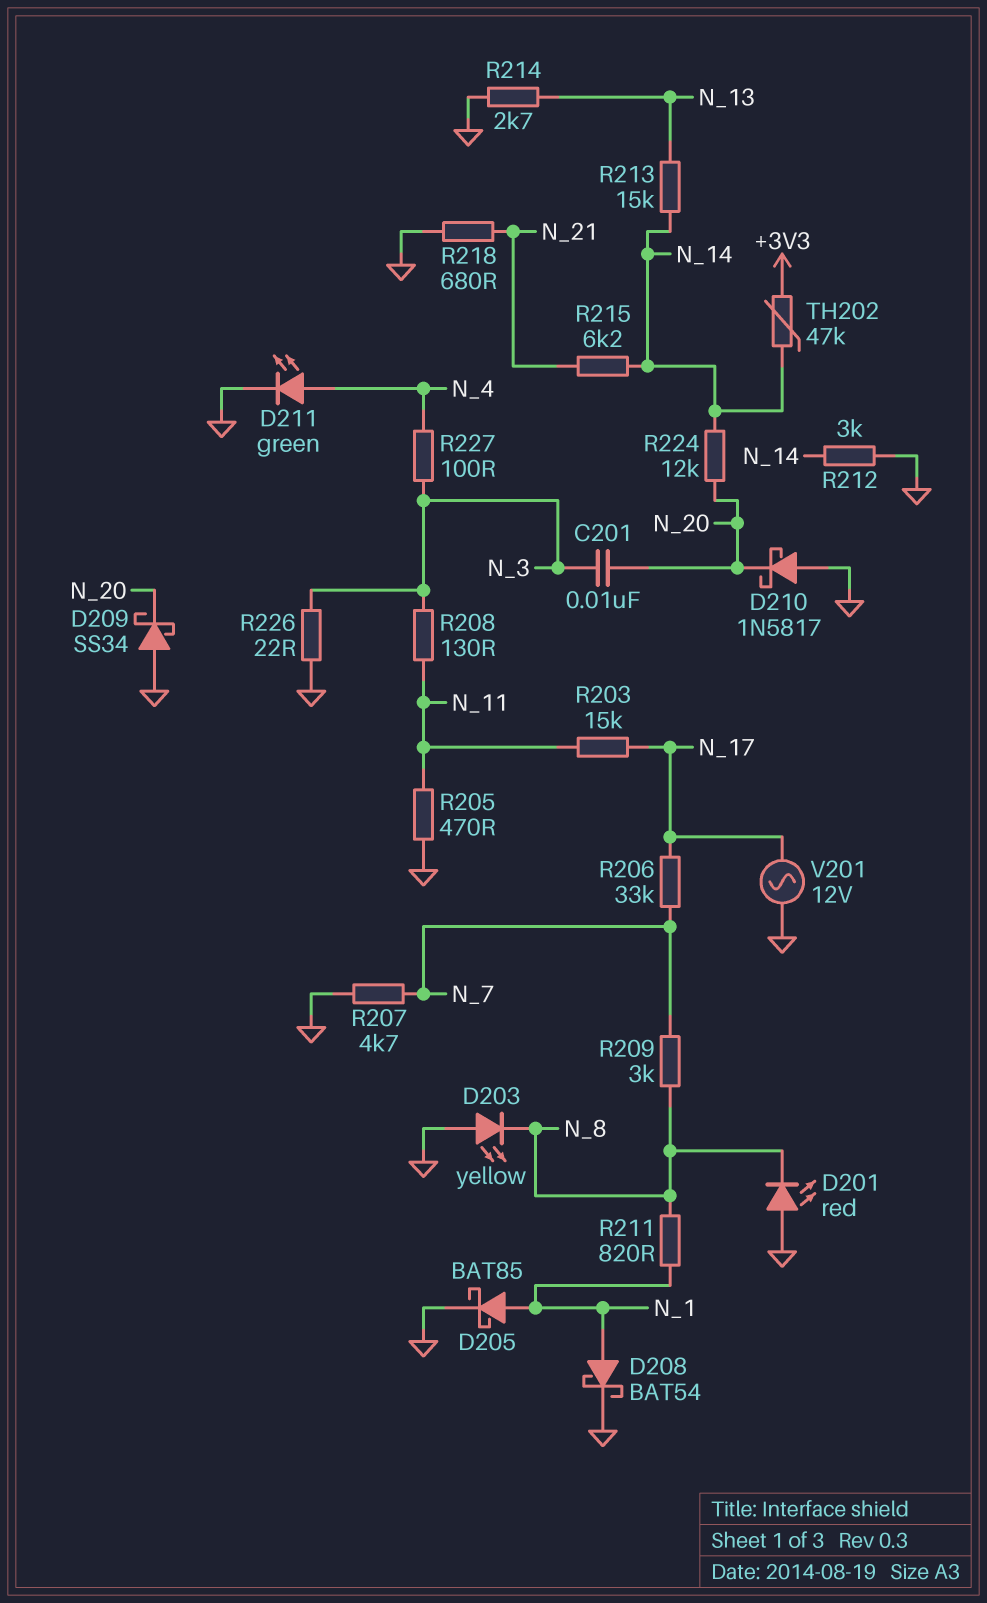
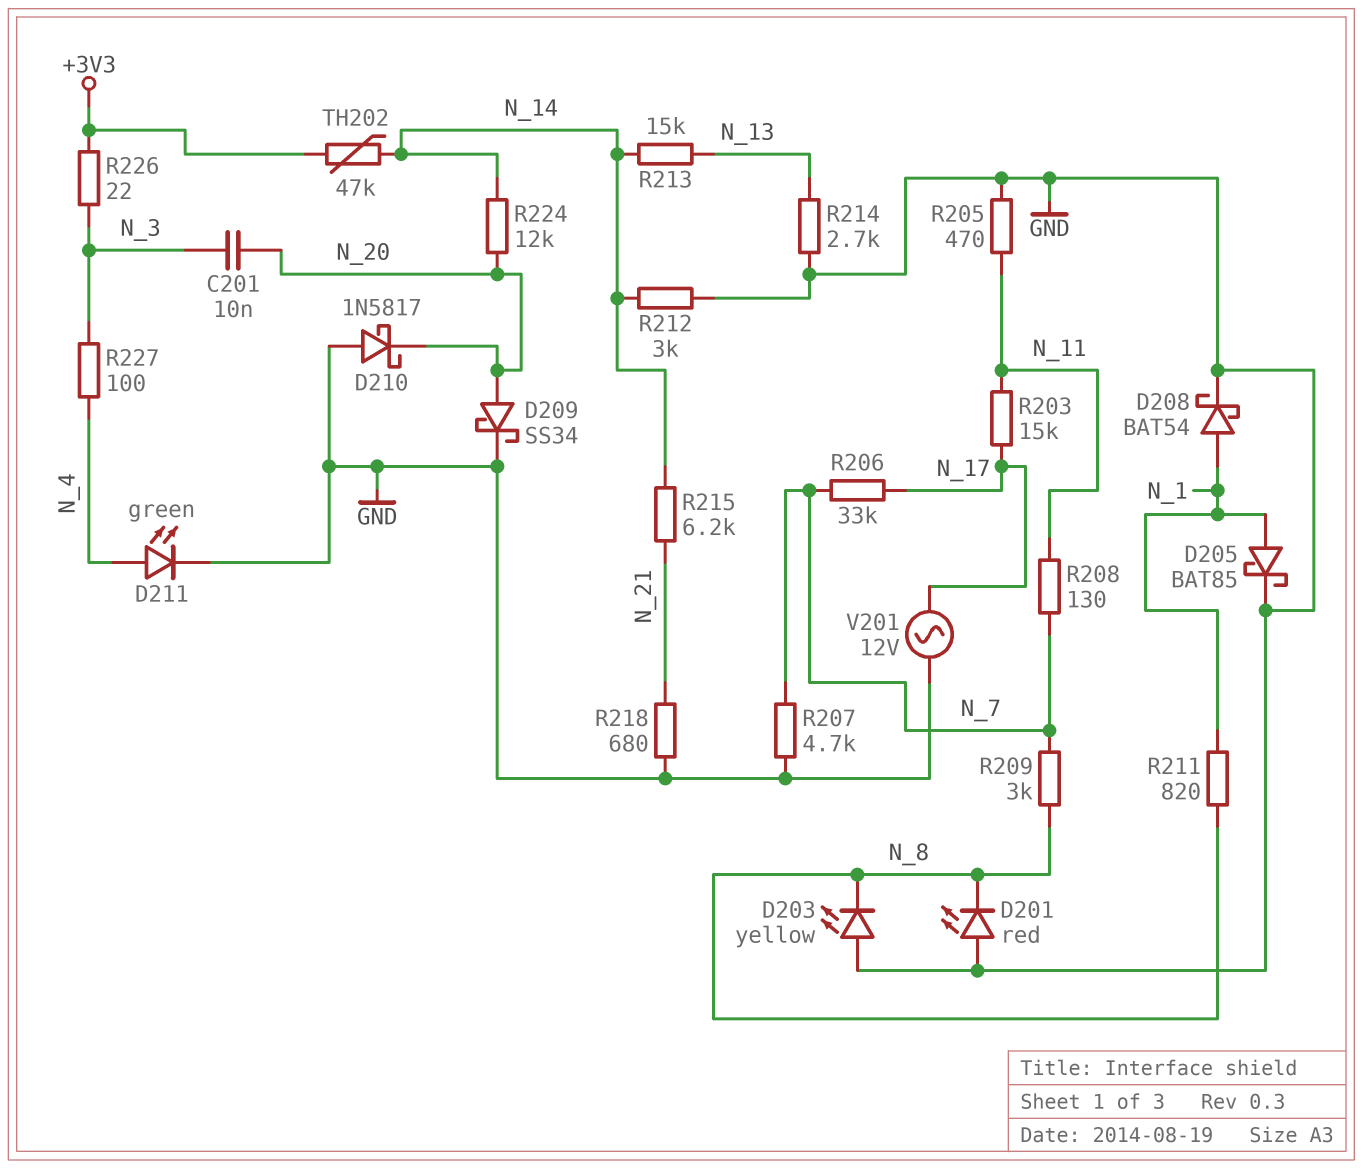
D209: schottky SS34 (A GND, K N_20) -> schottky SS34 (A N_20, K GND)
R208: 130 (N_3, N_11) -> 130 (N_7, N_11)
R226: 22 (GND, N_3) -> 22 (+3V3, N_3)

